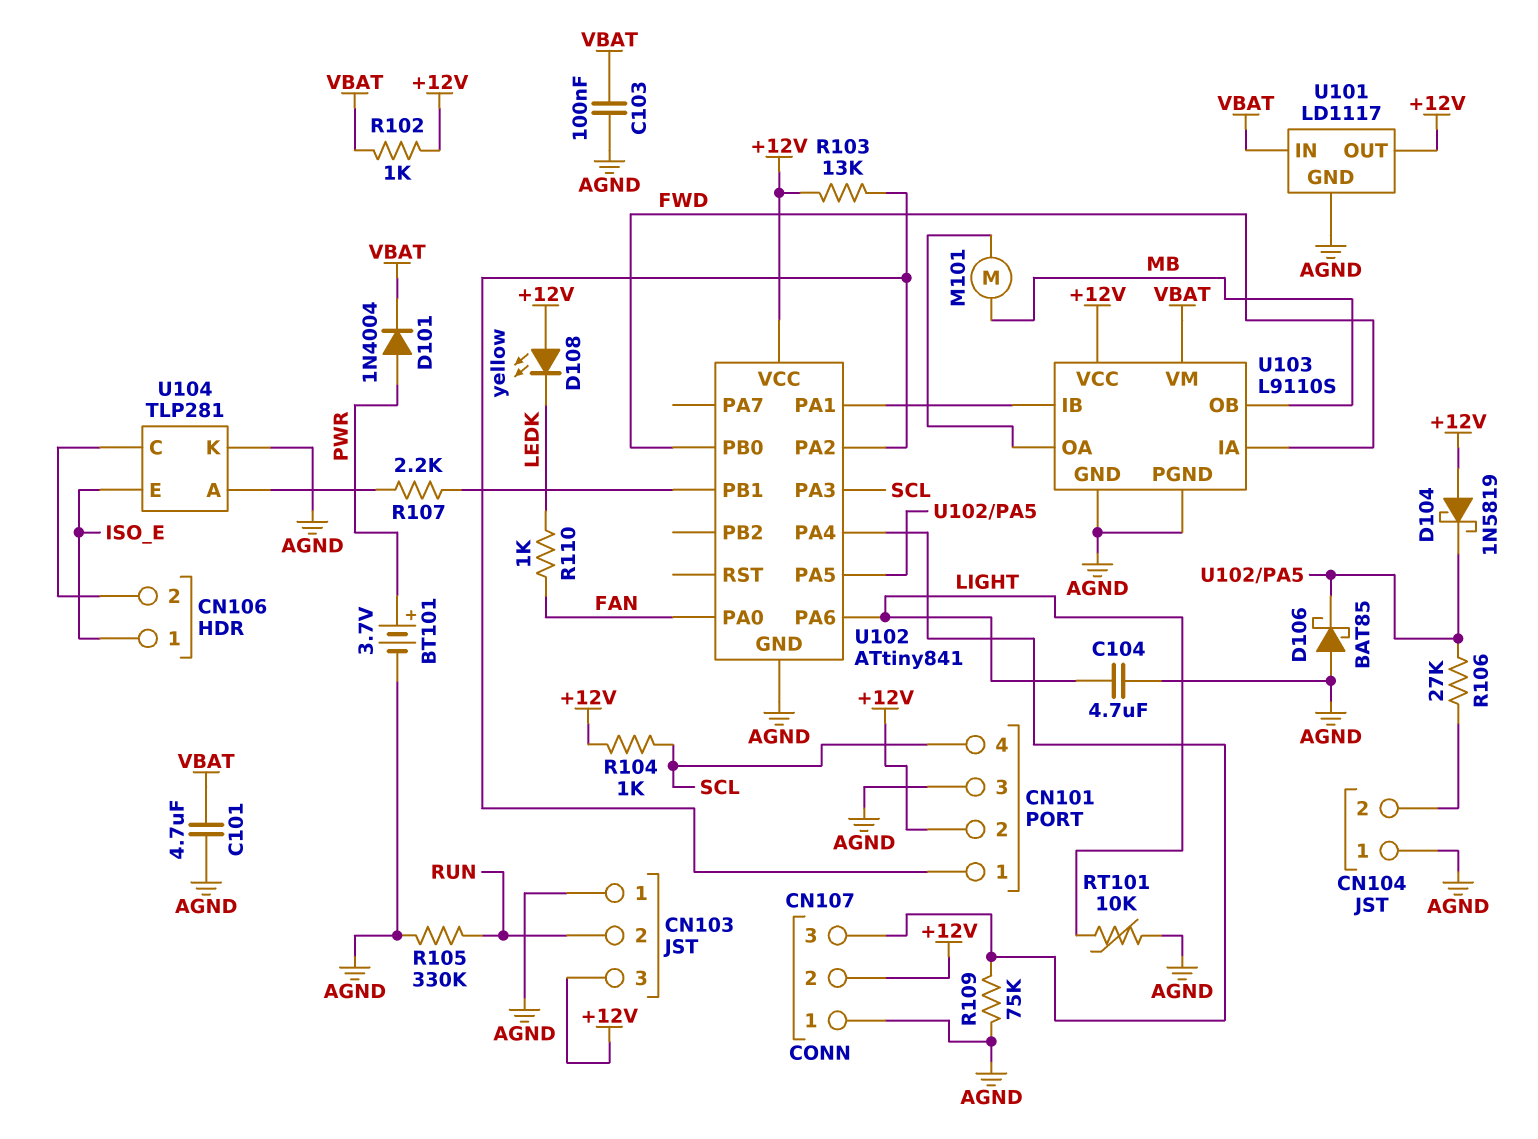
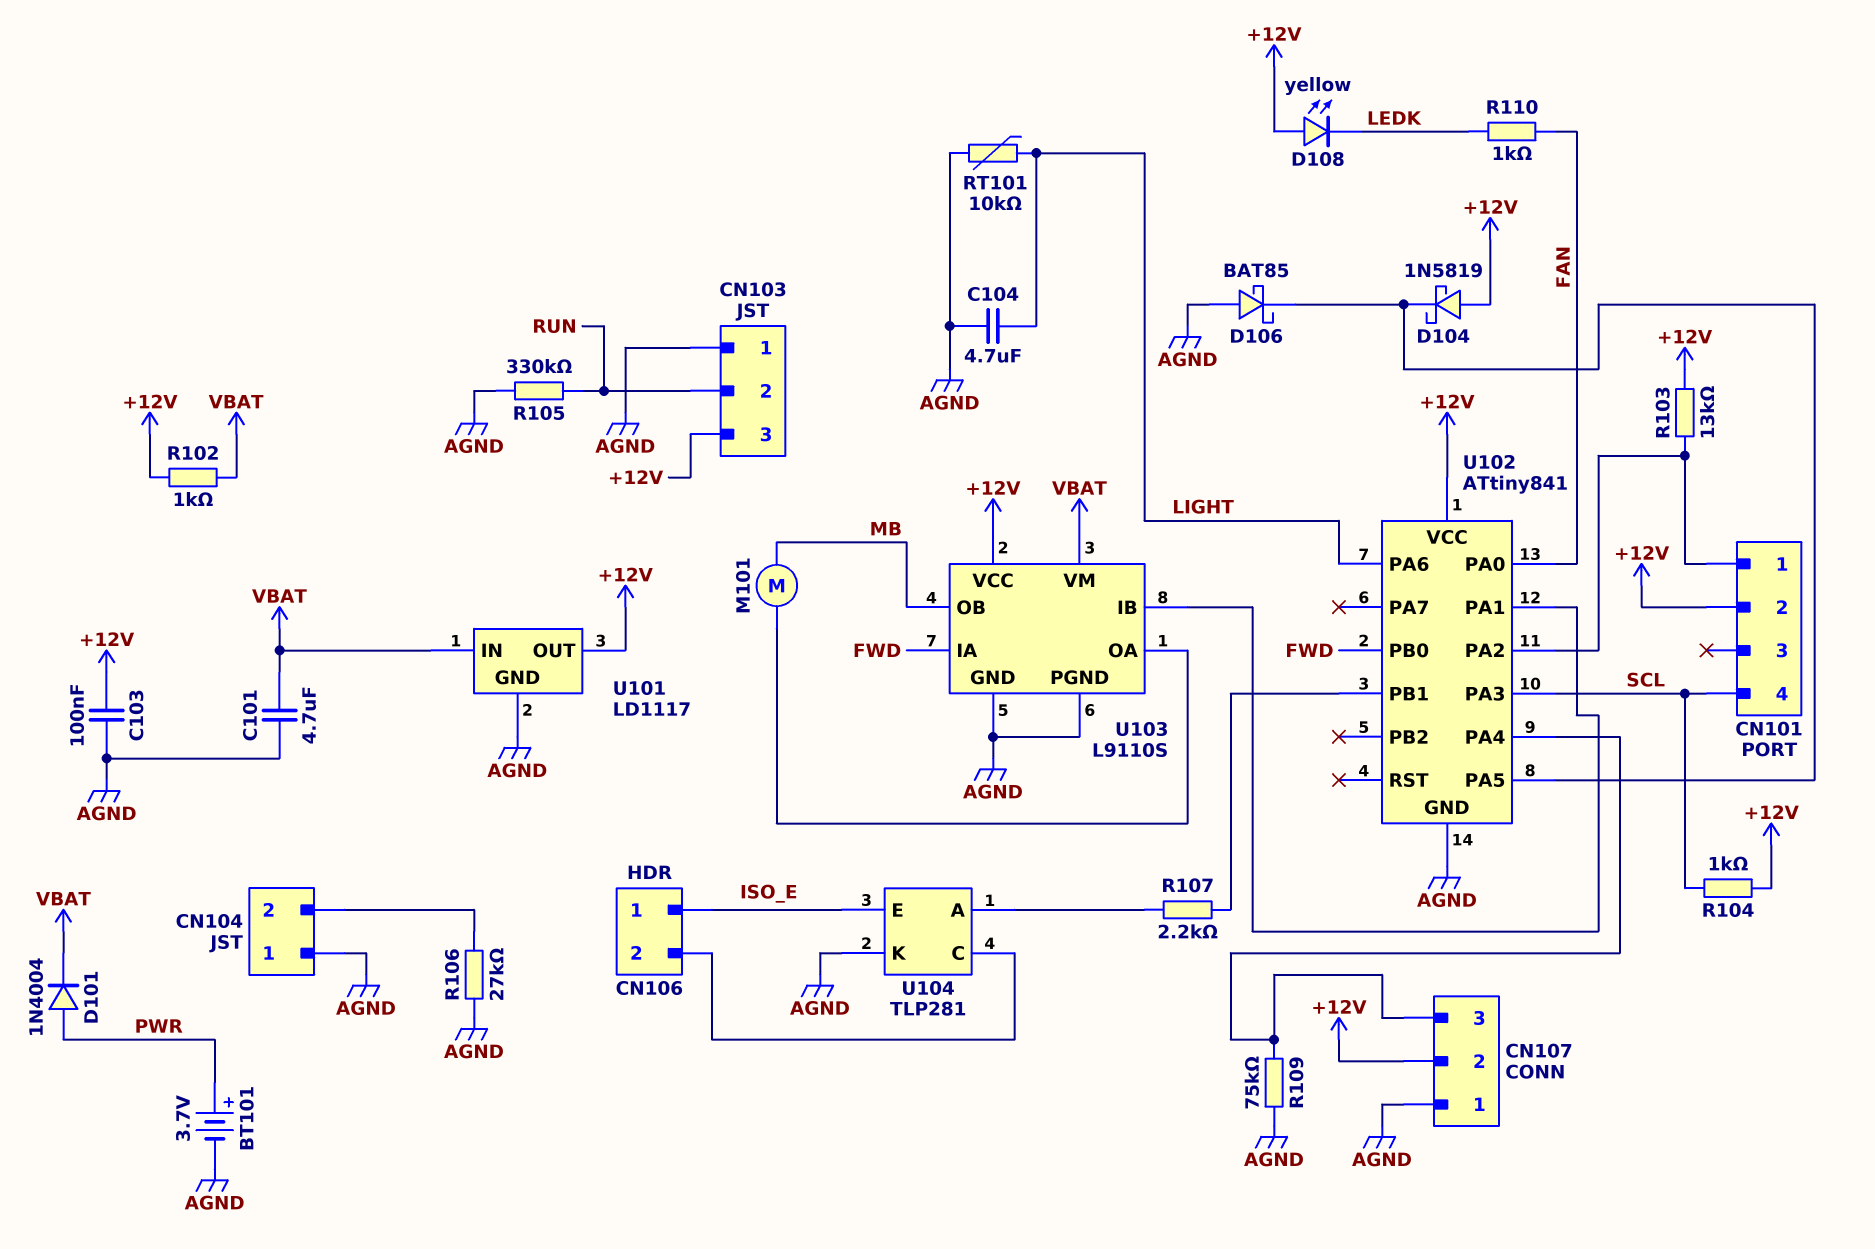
C103: 100nF (AGND, VBAT) -> 100nF (+12V, AGND)
CN101 pin 3: AGND -> none
R106: 27k (CN104/2, U102/PA5) -> 27k (AGND, CN104/2)

